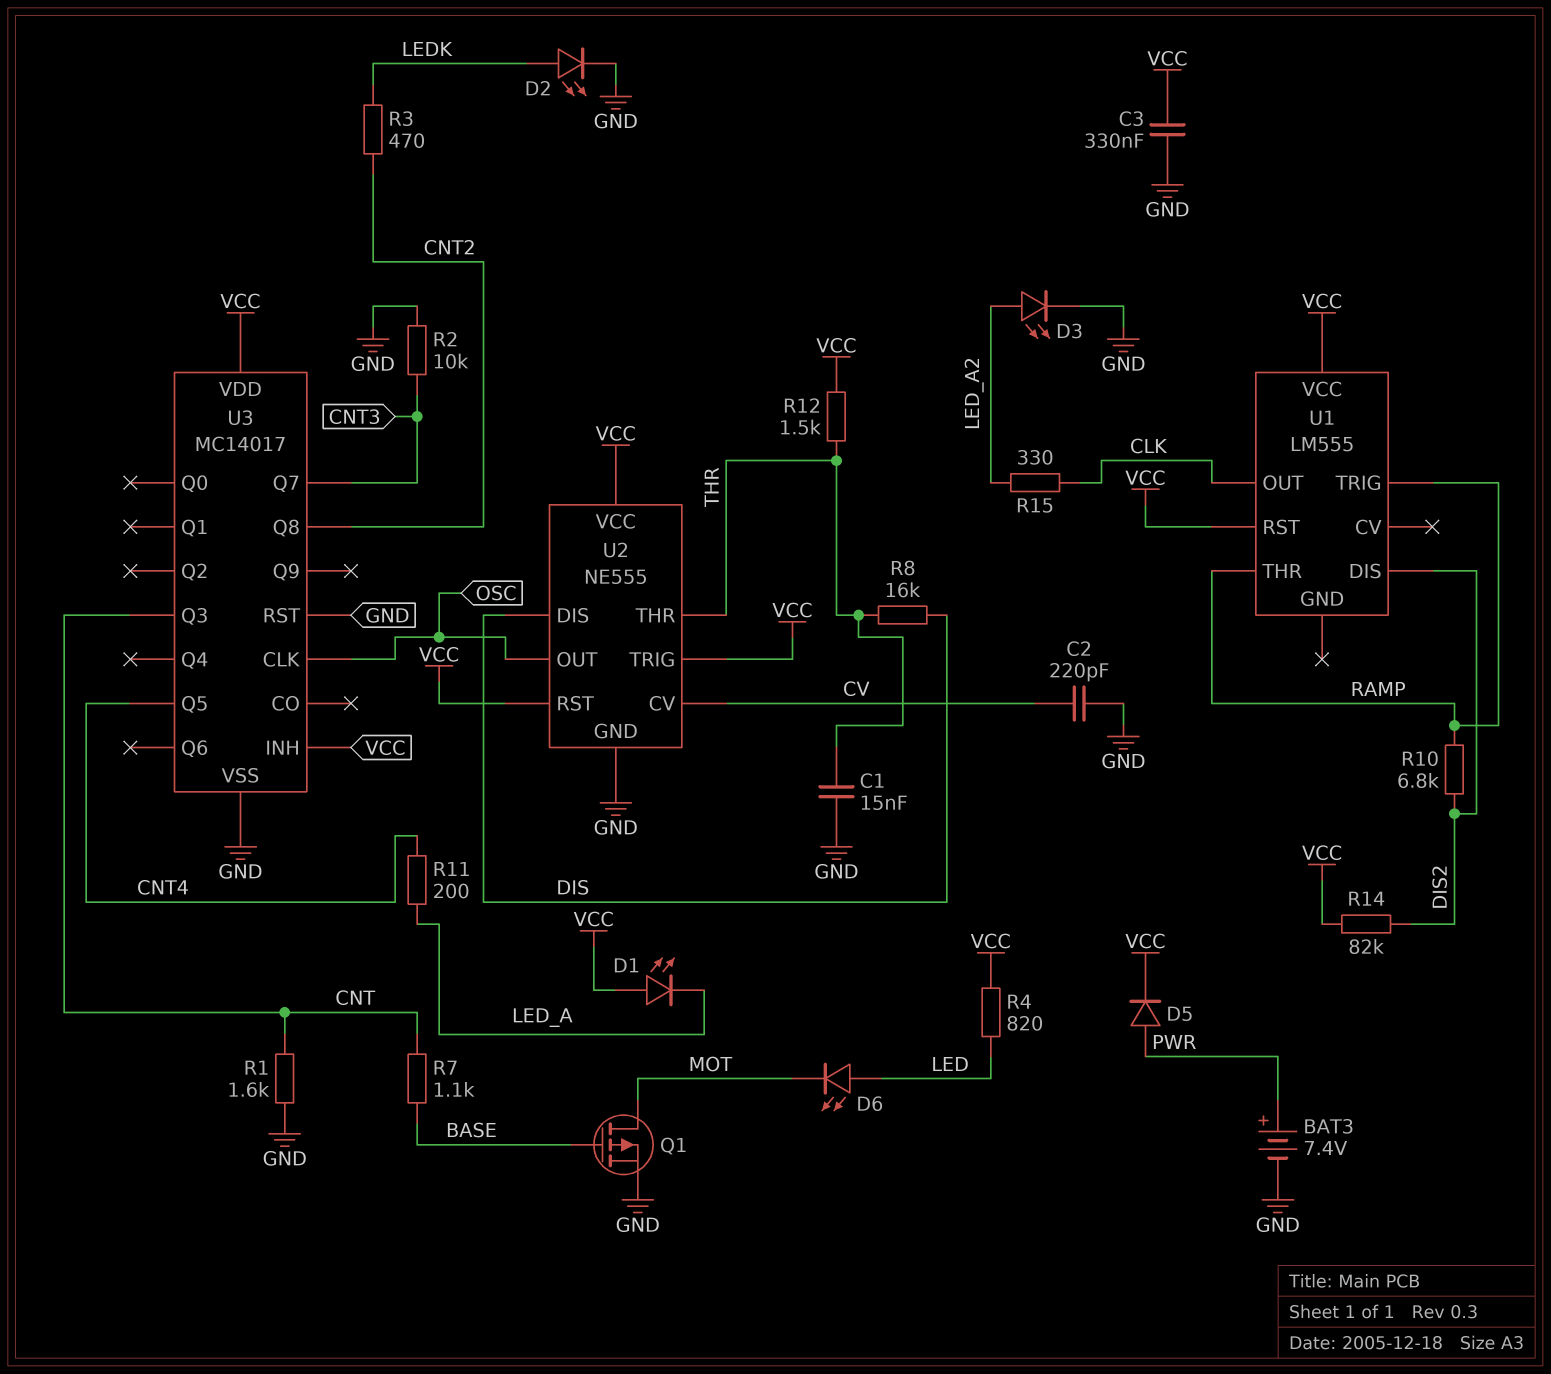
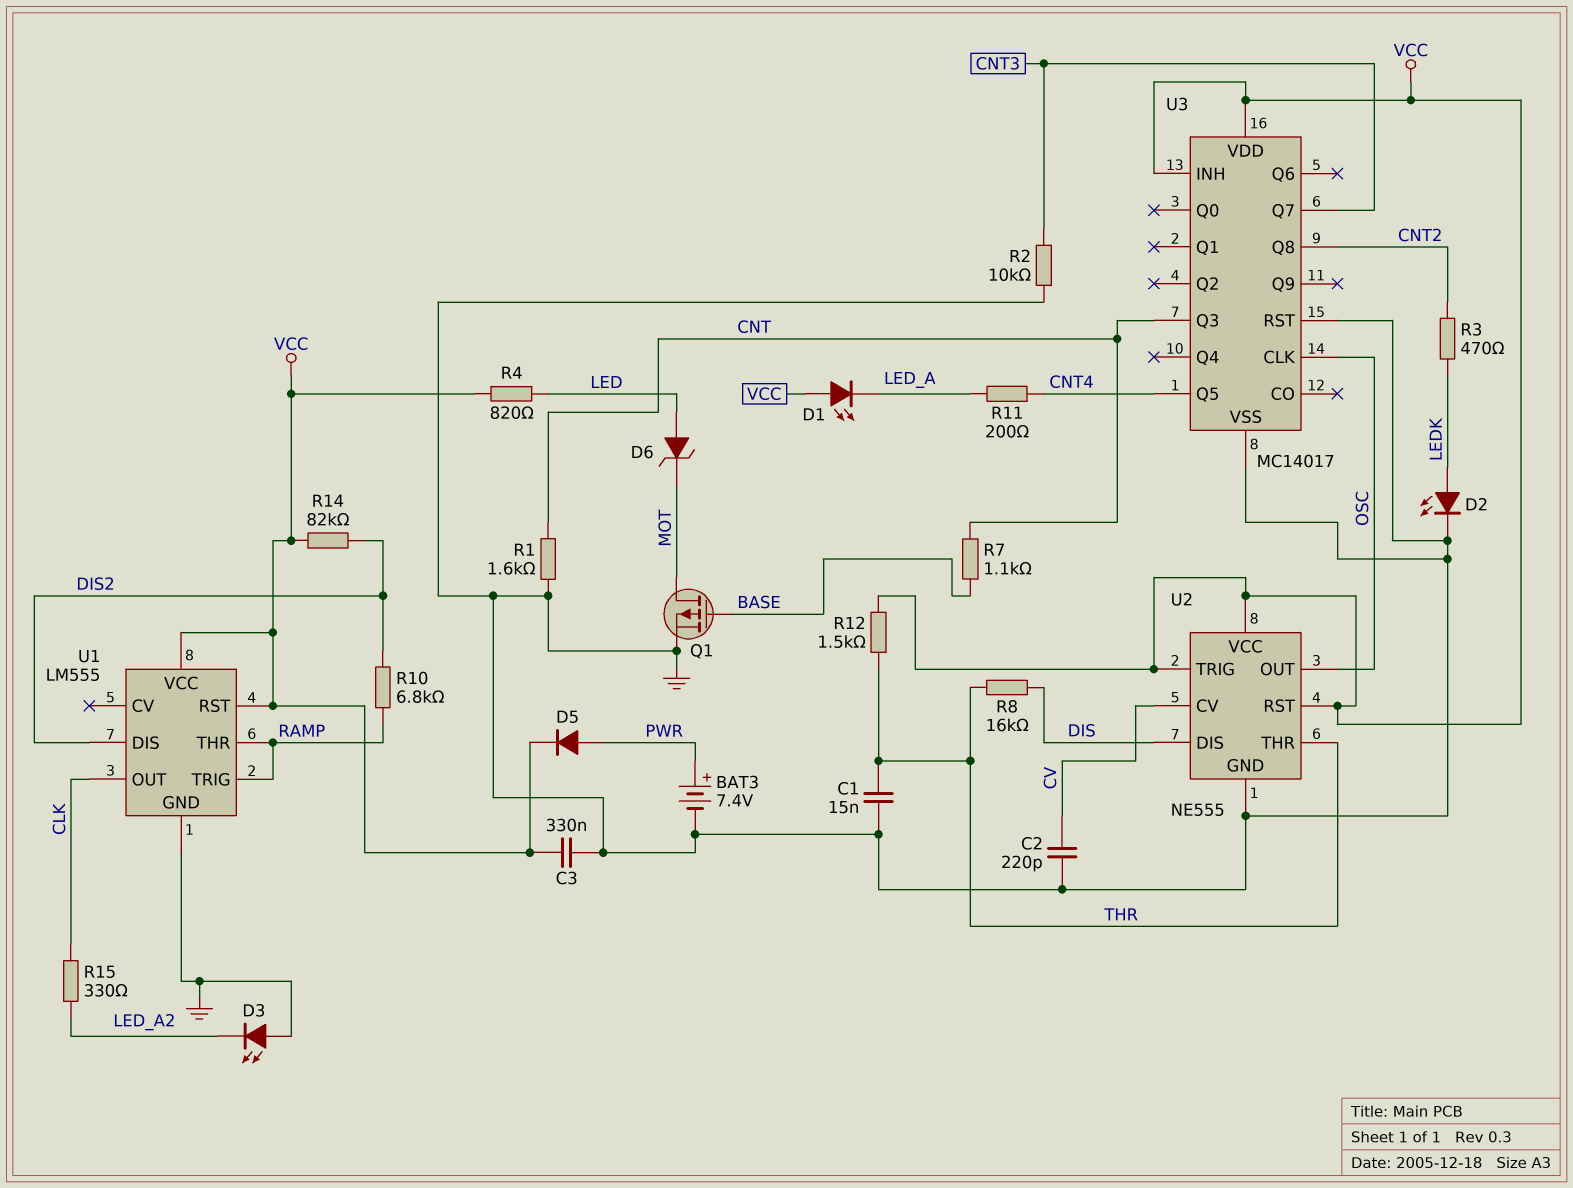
D3: LED (A LED_A2, K GND) -> LED (A GND, K LED_A2)
D6: LED (A LED, K MOT) -> zener (A LED, K MOT)
U1 pin GND: none -> GND

